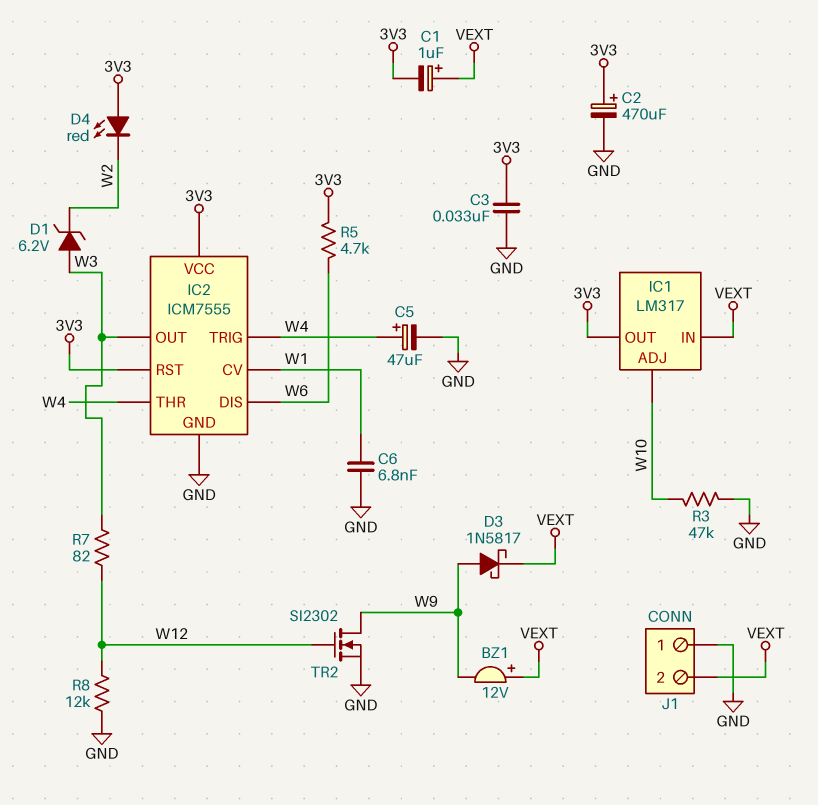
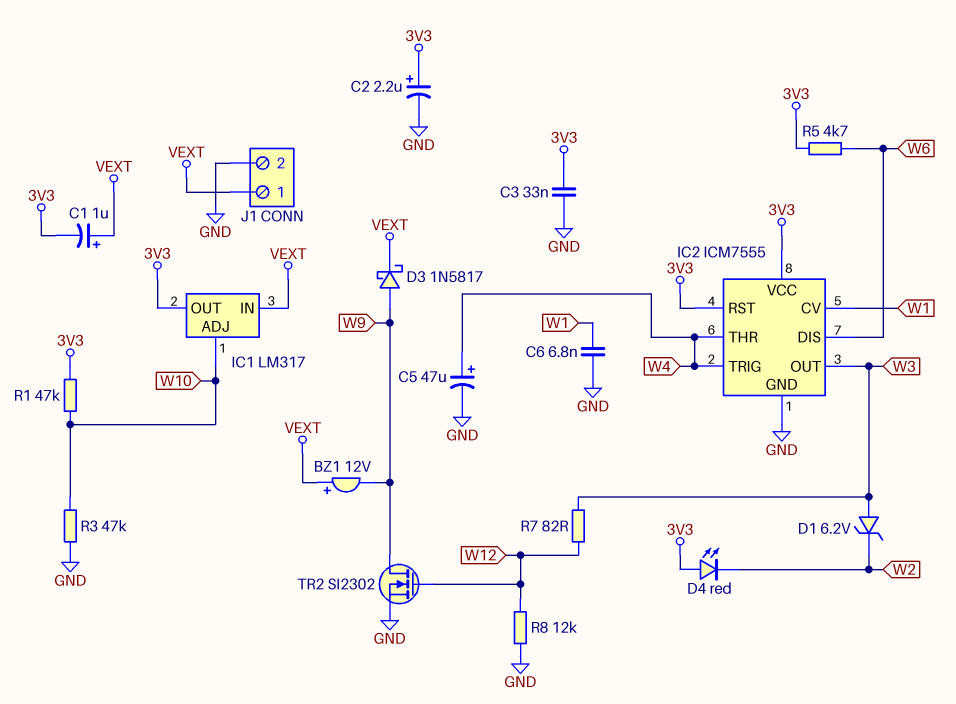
C2: 470uF (plus 3V3, minus GND) -> 2.2uF (plus 3V3, minus GND)
J1 pin 1: GND -> VEXT
J1 pin 2: VEXT -> GND
R1: none -> 47k (3V3, W10)

